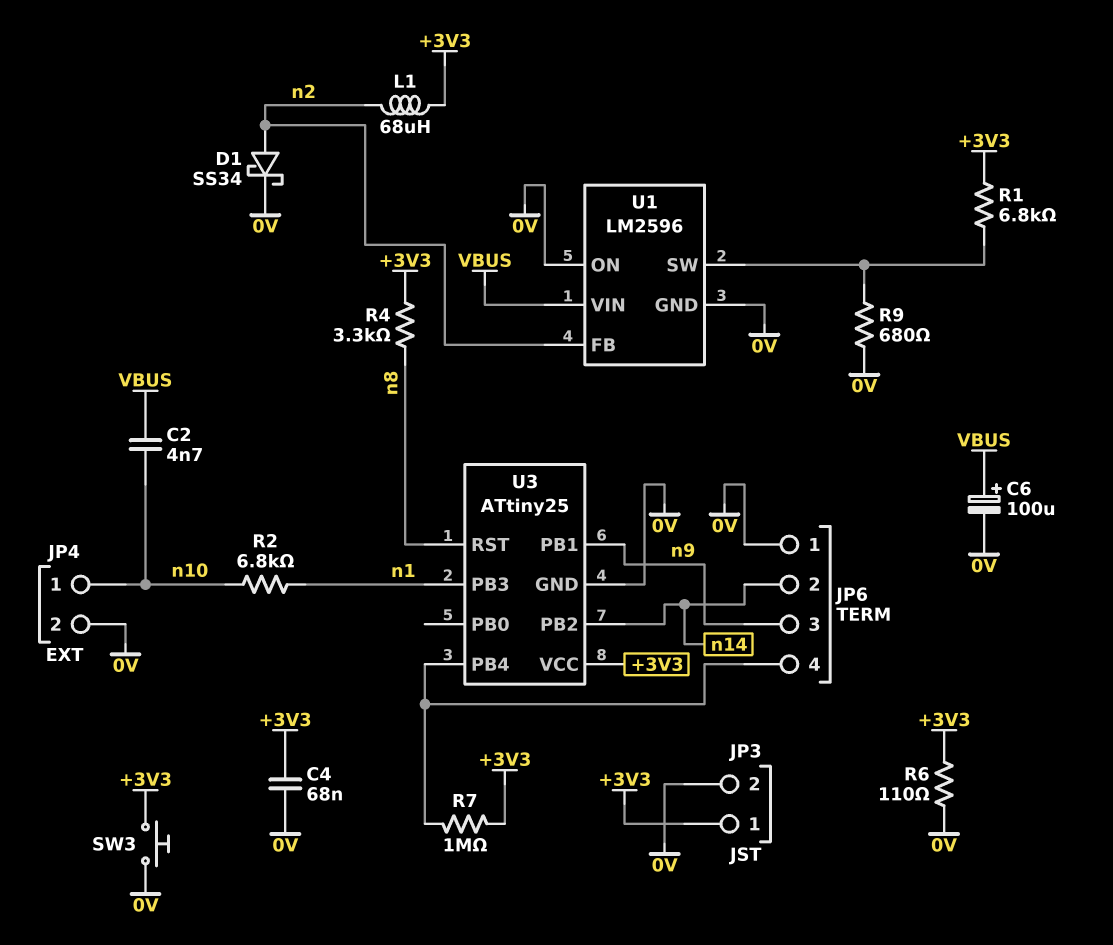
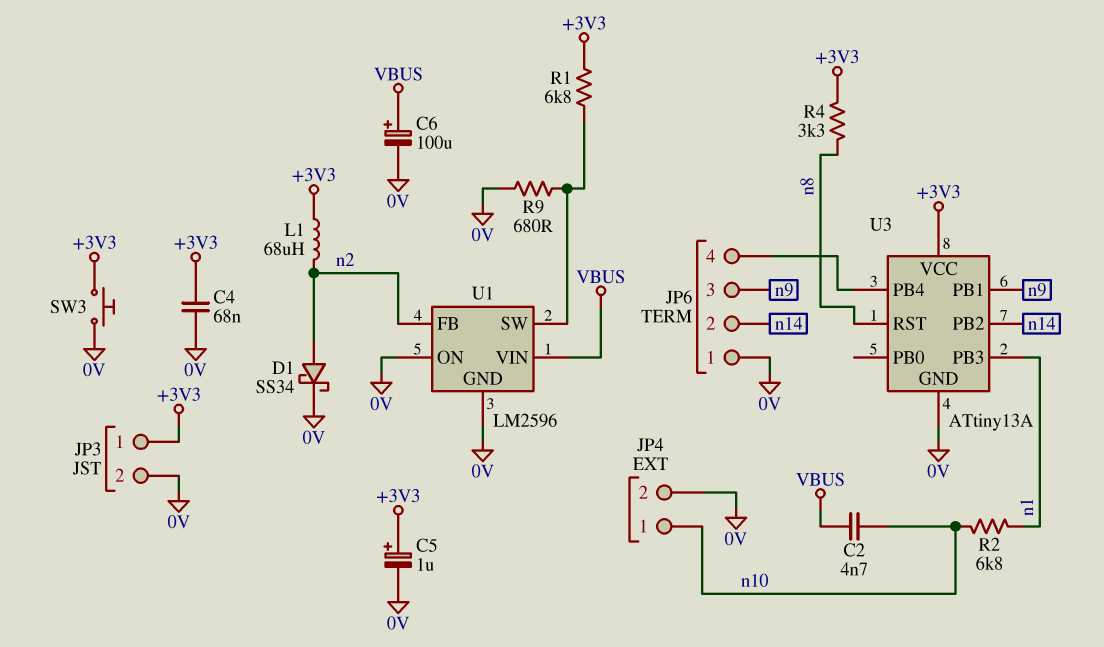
C5: none -> 1uF (plus +3V3, minus 0V)
R6: 110 (+3V3, 0V) -> none
R7: 1M (+3V3, JP6/4) -> none
U3: ATtiny25 -> ATtiny13A

